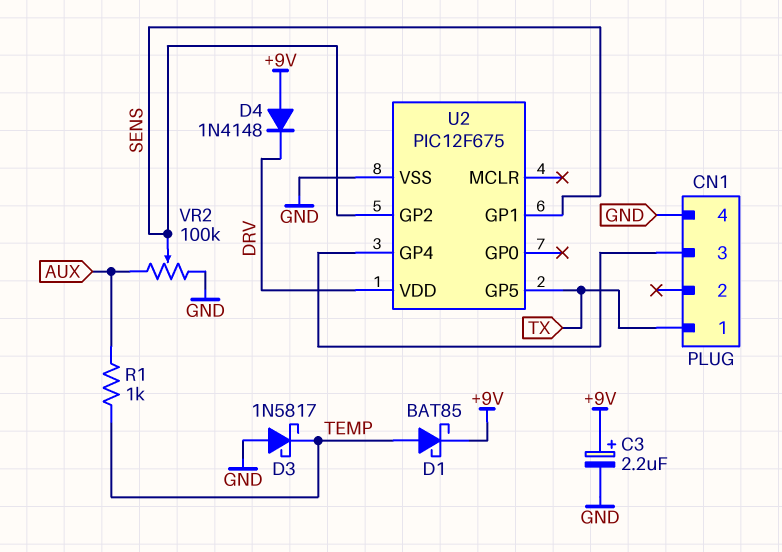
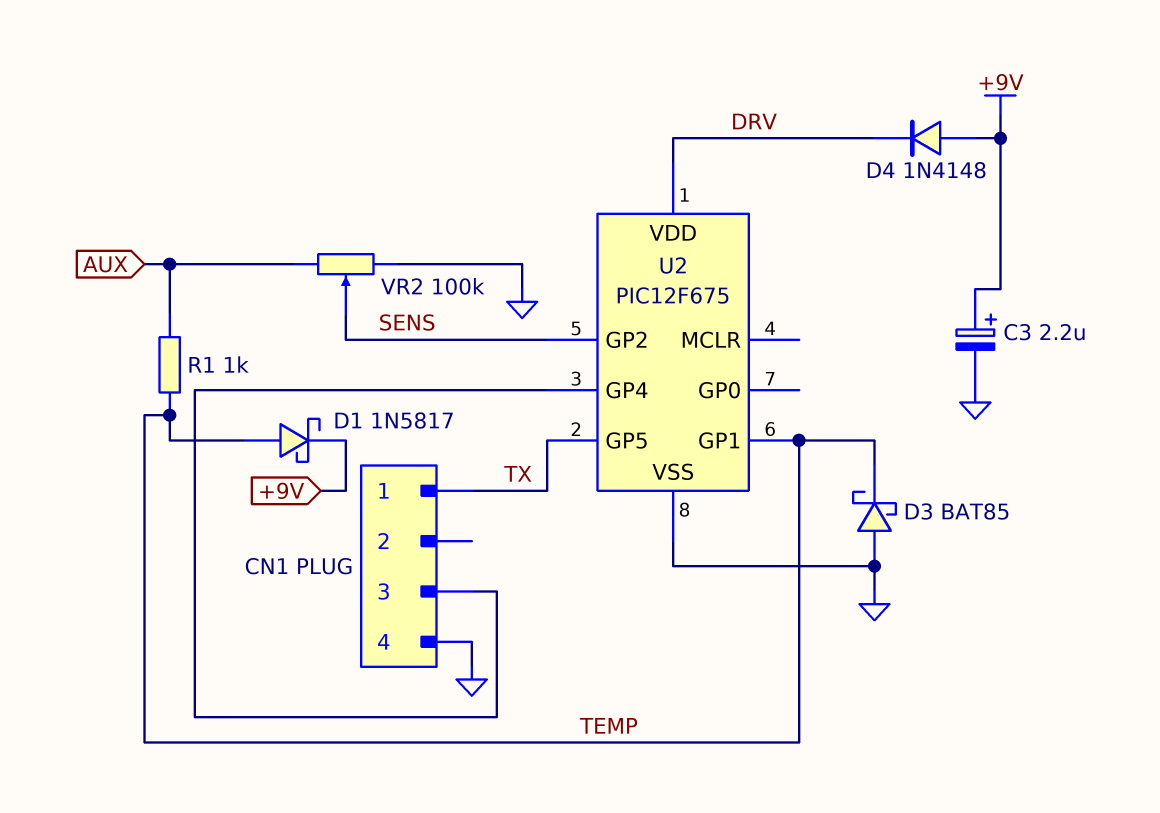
D1: schottky BAT85 (A TEMP, K +9V) -> schottky 1N5817 (A TEMP, K +9V)
D3: schottky 1N5817 (A GND, K TEMP) -> schottky BAT85 (A GND, K TEMP)
U2 pin GP1: SENS -> TEMP

